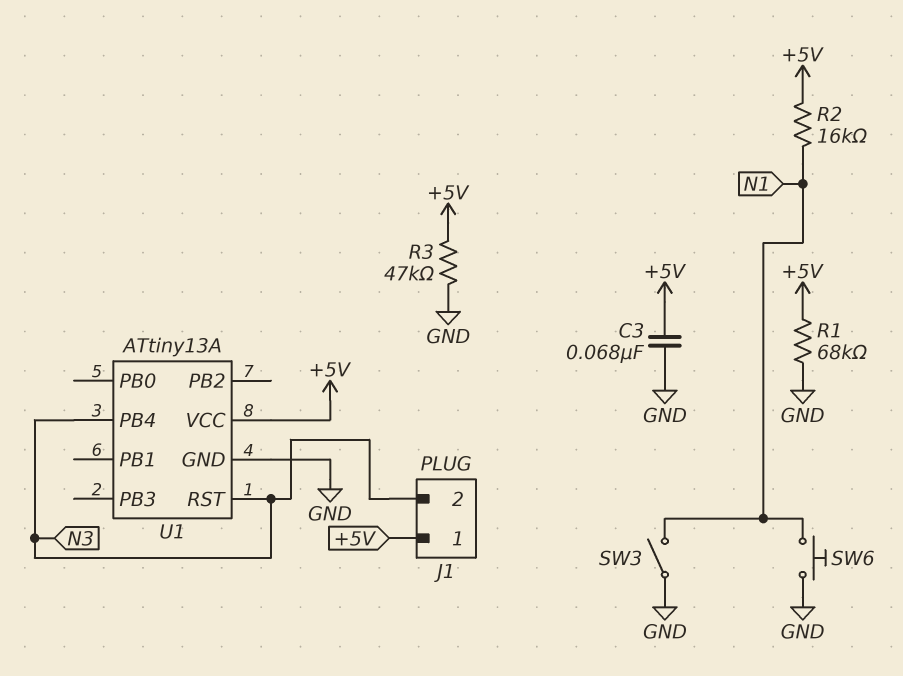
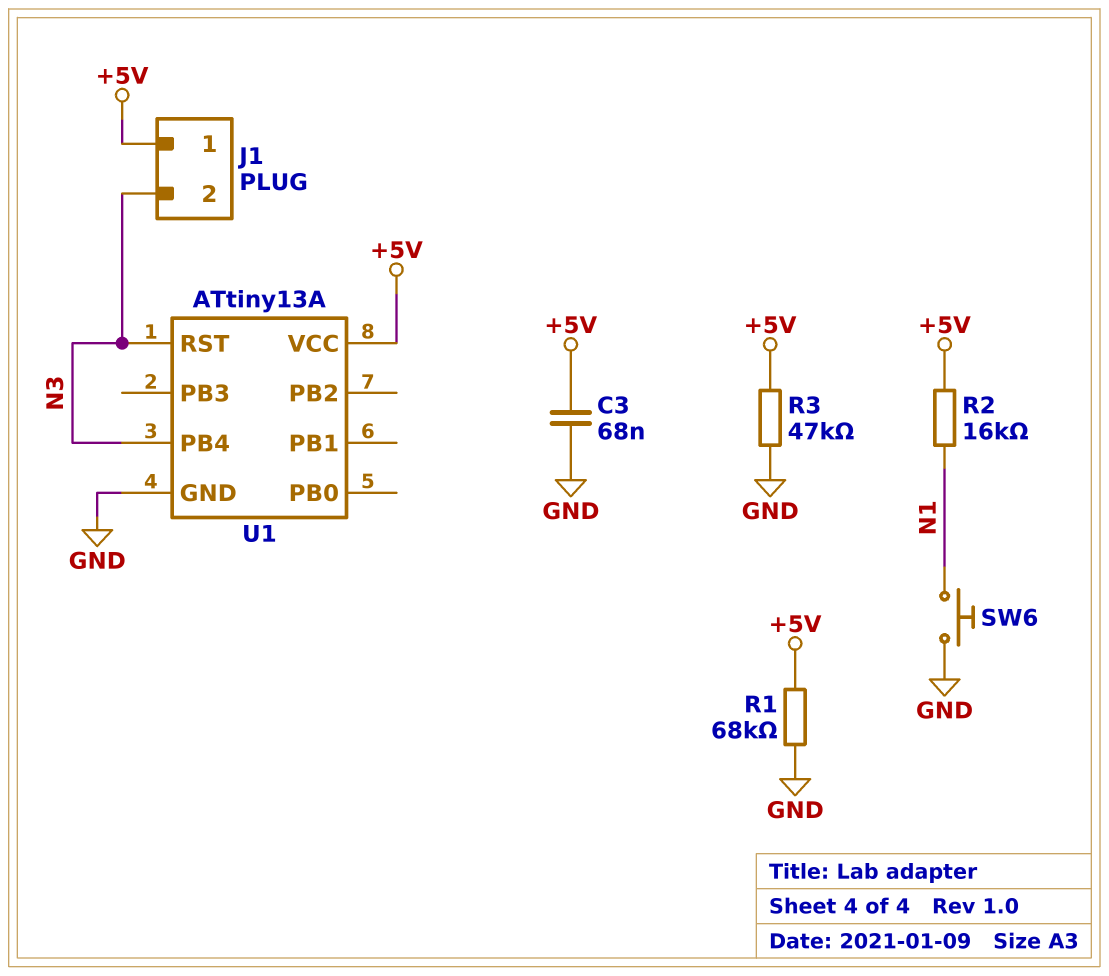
SW3: switch (GND, N1) -> none

